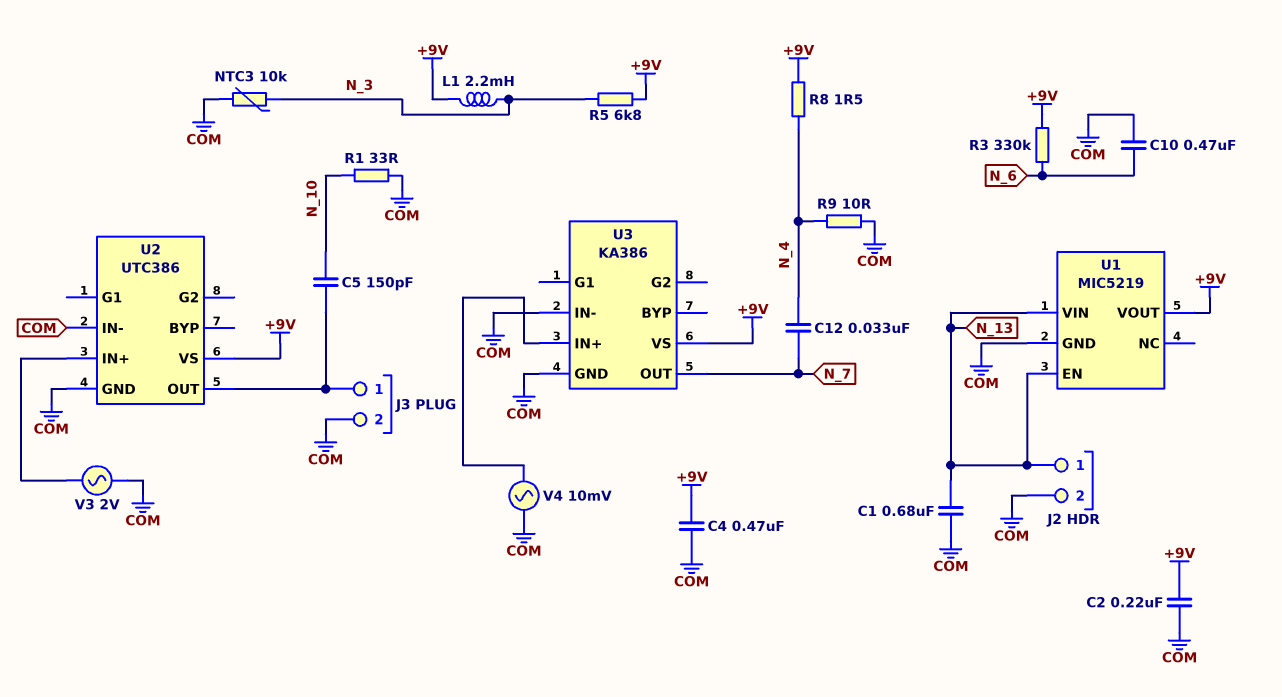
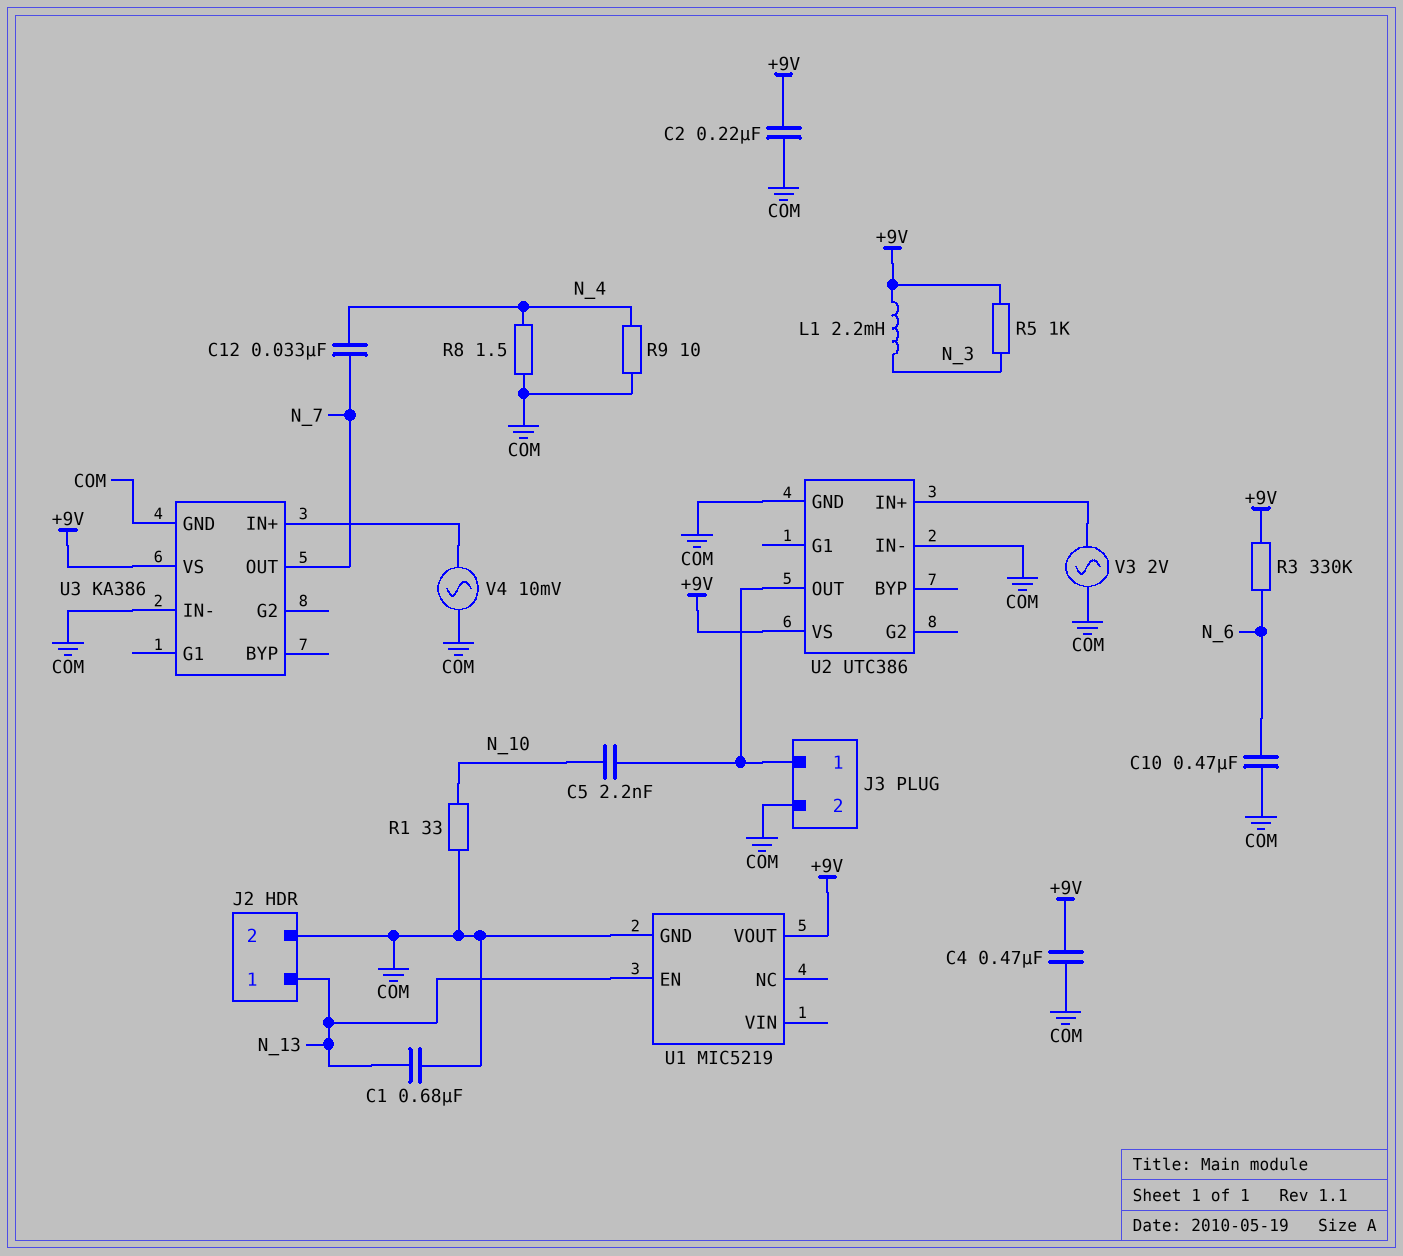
C5: 150pF (J3/1, N_10) -> 2.2nF (J3/1, N_10)
NTC3: 10k (COM, N_3) -> none
R5: 6.8k (+9V, N_3) -> 1k (+9V, N_3)
R8: 1.5 (+9V, N_4) -> 1.5 (COM, N_4)
U1 pin VIN: N_13 -> none

